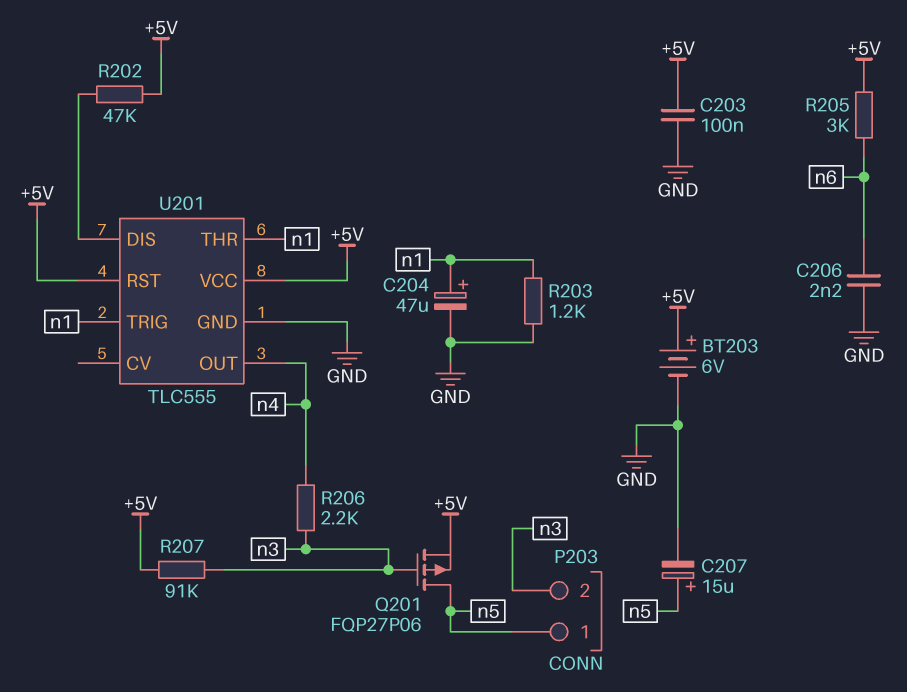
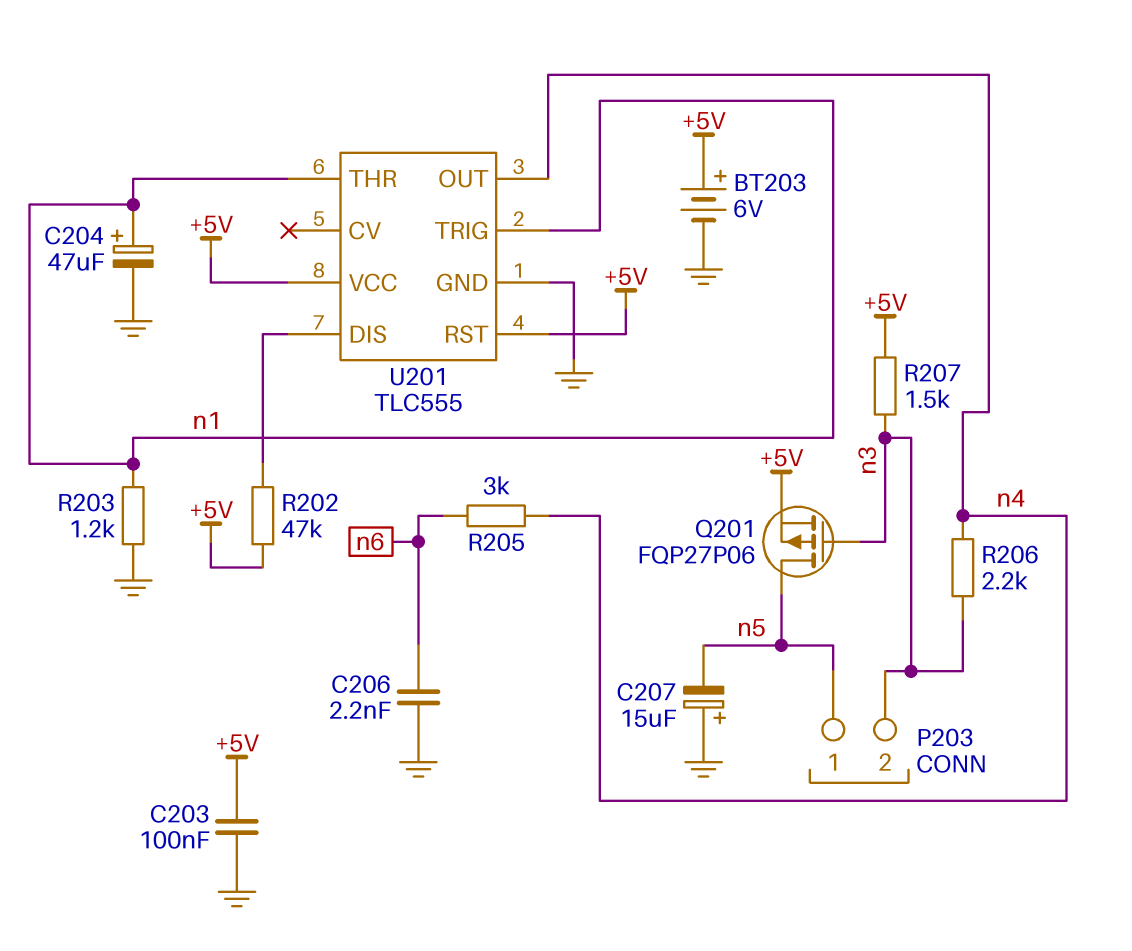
C207: 15uF (plus n5, minus GND) -> 15uF (plus GND, minus n5)
R205: 3k (+5V, n6) -> 3k (n4, n6)
R207: 91k (+5V, n3) -> 1.5k (+5V, n3)

